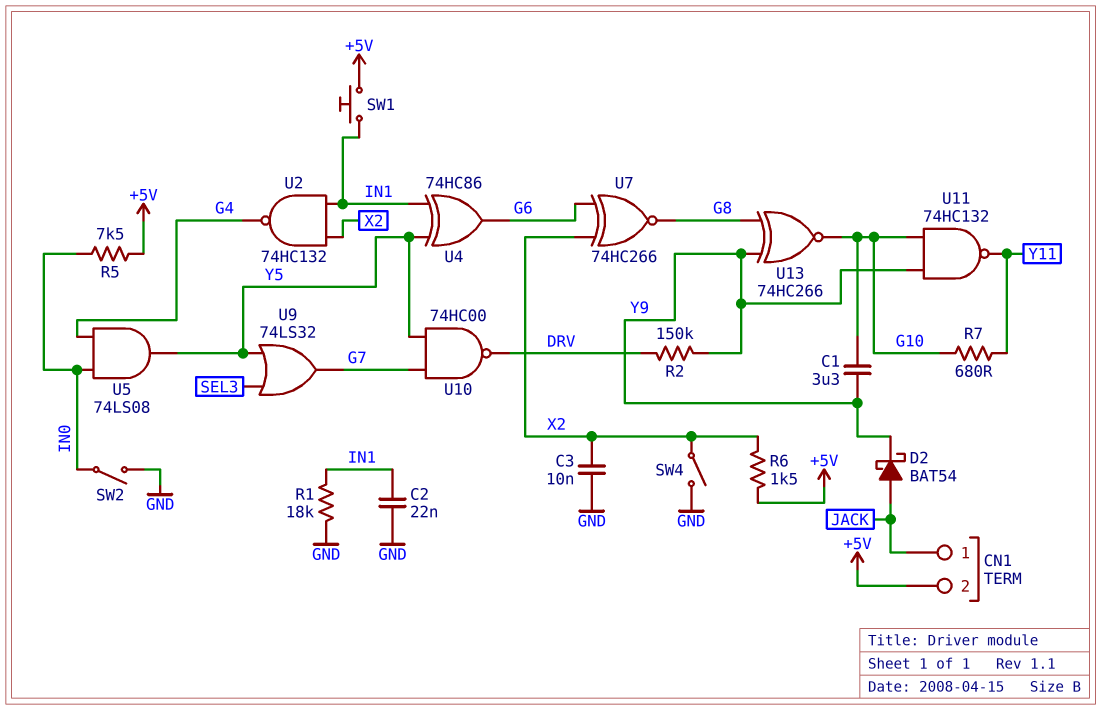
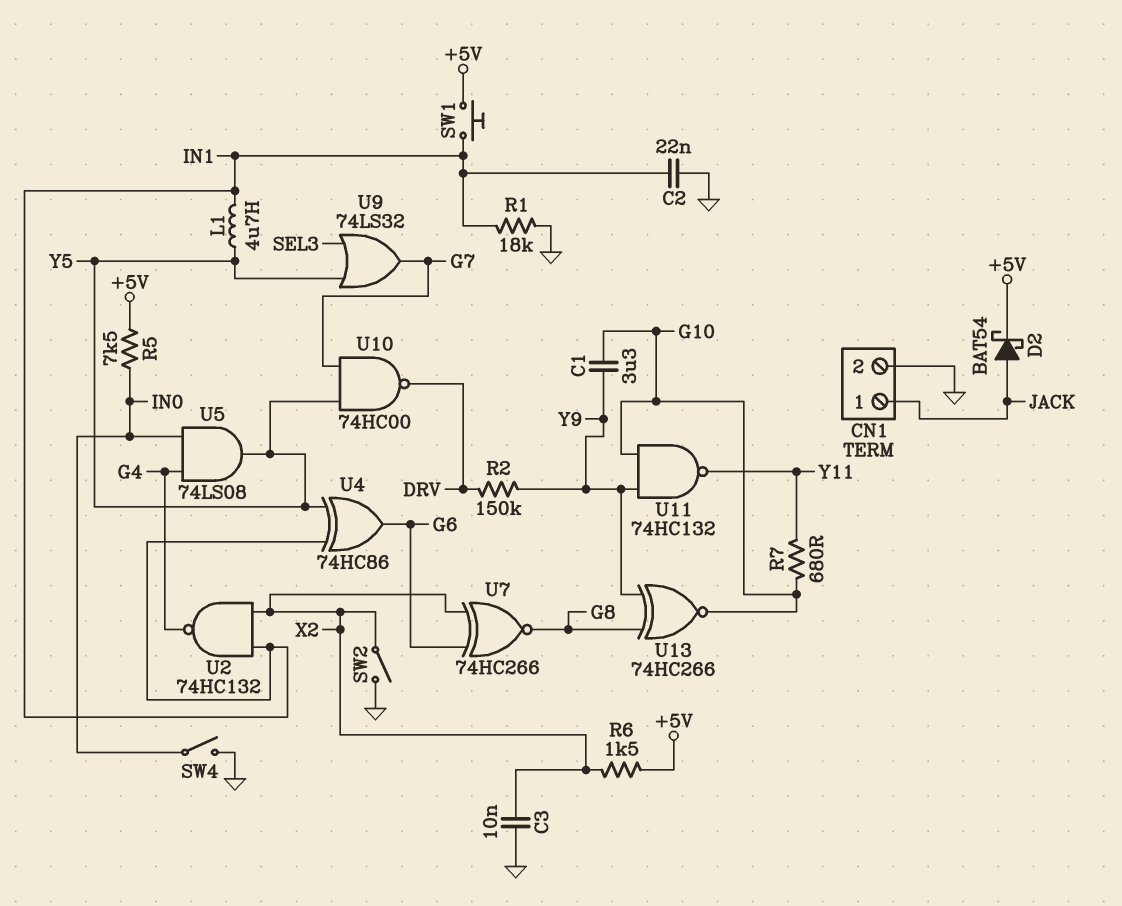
CN1 pin 2: +5V -> GND
D2: schottky BAT54 (A JACK, K Y9) -> schottky BAT54 (A JACK, K +5V)
L1: none -> 4.7uH (IN1, Y5)
SW2: switch (GND, IN0) -> switch (GND, X2)
SW4: switch (GND, X2) -> switch (GND, IN0)

